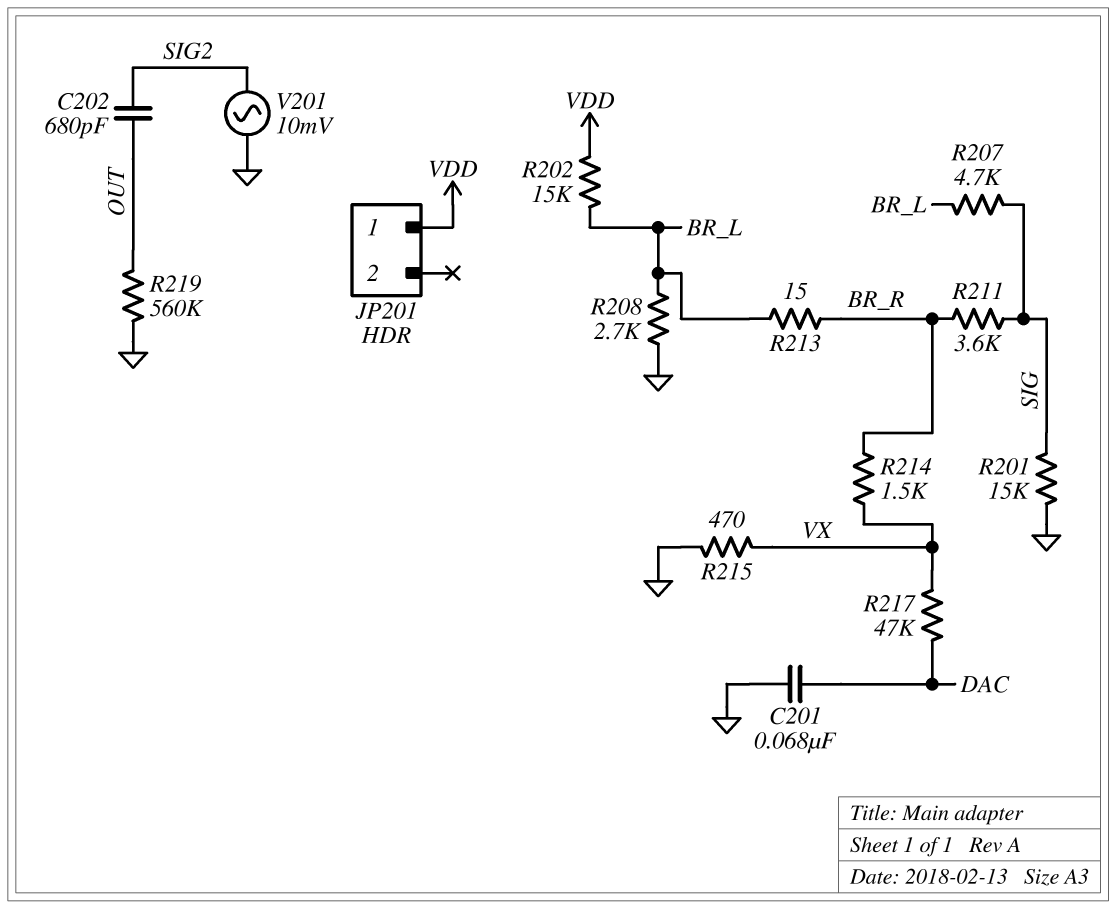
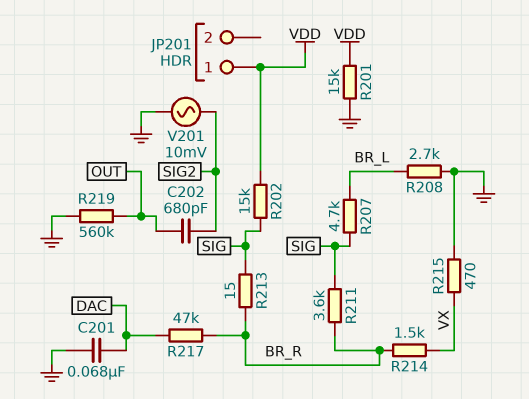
R201: 15k (GND, SIG) -> 15k (GND, VDD)
R202: 15k (BR_L, VDD) -> 15k (SIG, VDD)
R213: 15 (BR_L, BR_R) -> 15 (BR_R, SIG)
R217: 47k (DAC, VX) -> 47k (BR_R, DAC)

